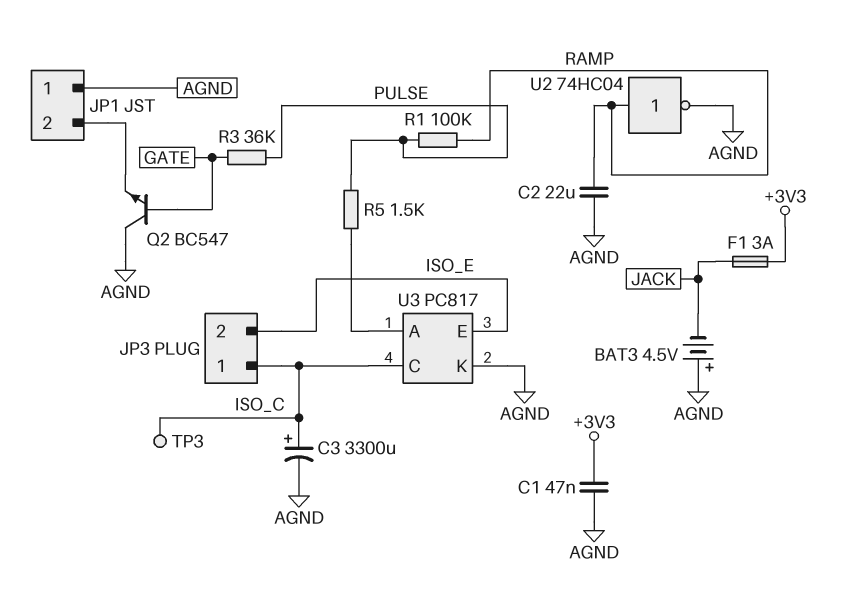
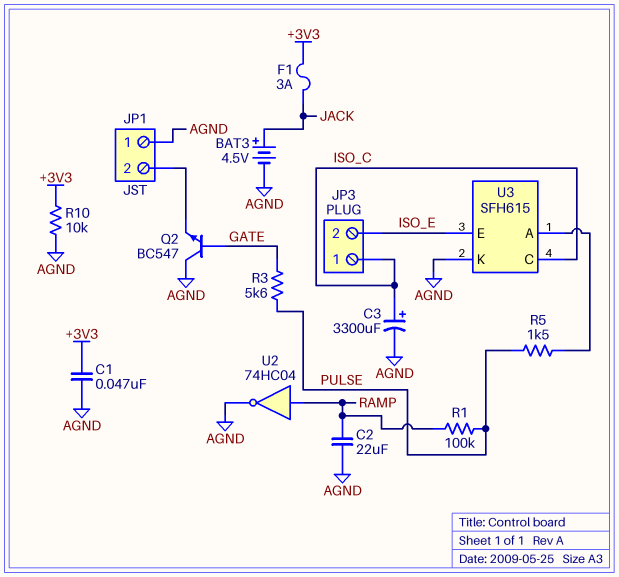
BAT3: 4.5V (plus AGND, minus JACK) -> 4.5V (plus JACK, minus AGND)
R3: 36k (GATE, PULSE) -> 5.6k (GATE, PULSE)
R10: none -> 10k (+3V3, AGND)
TP3: test point (ISO_C) -> none
U3: PC817 -> SFH615

